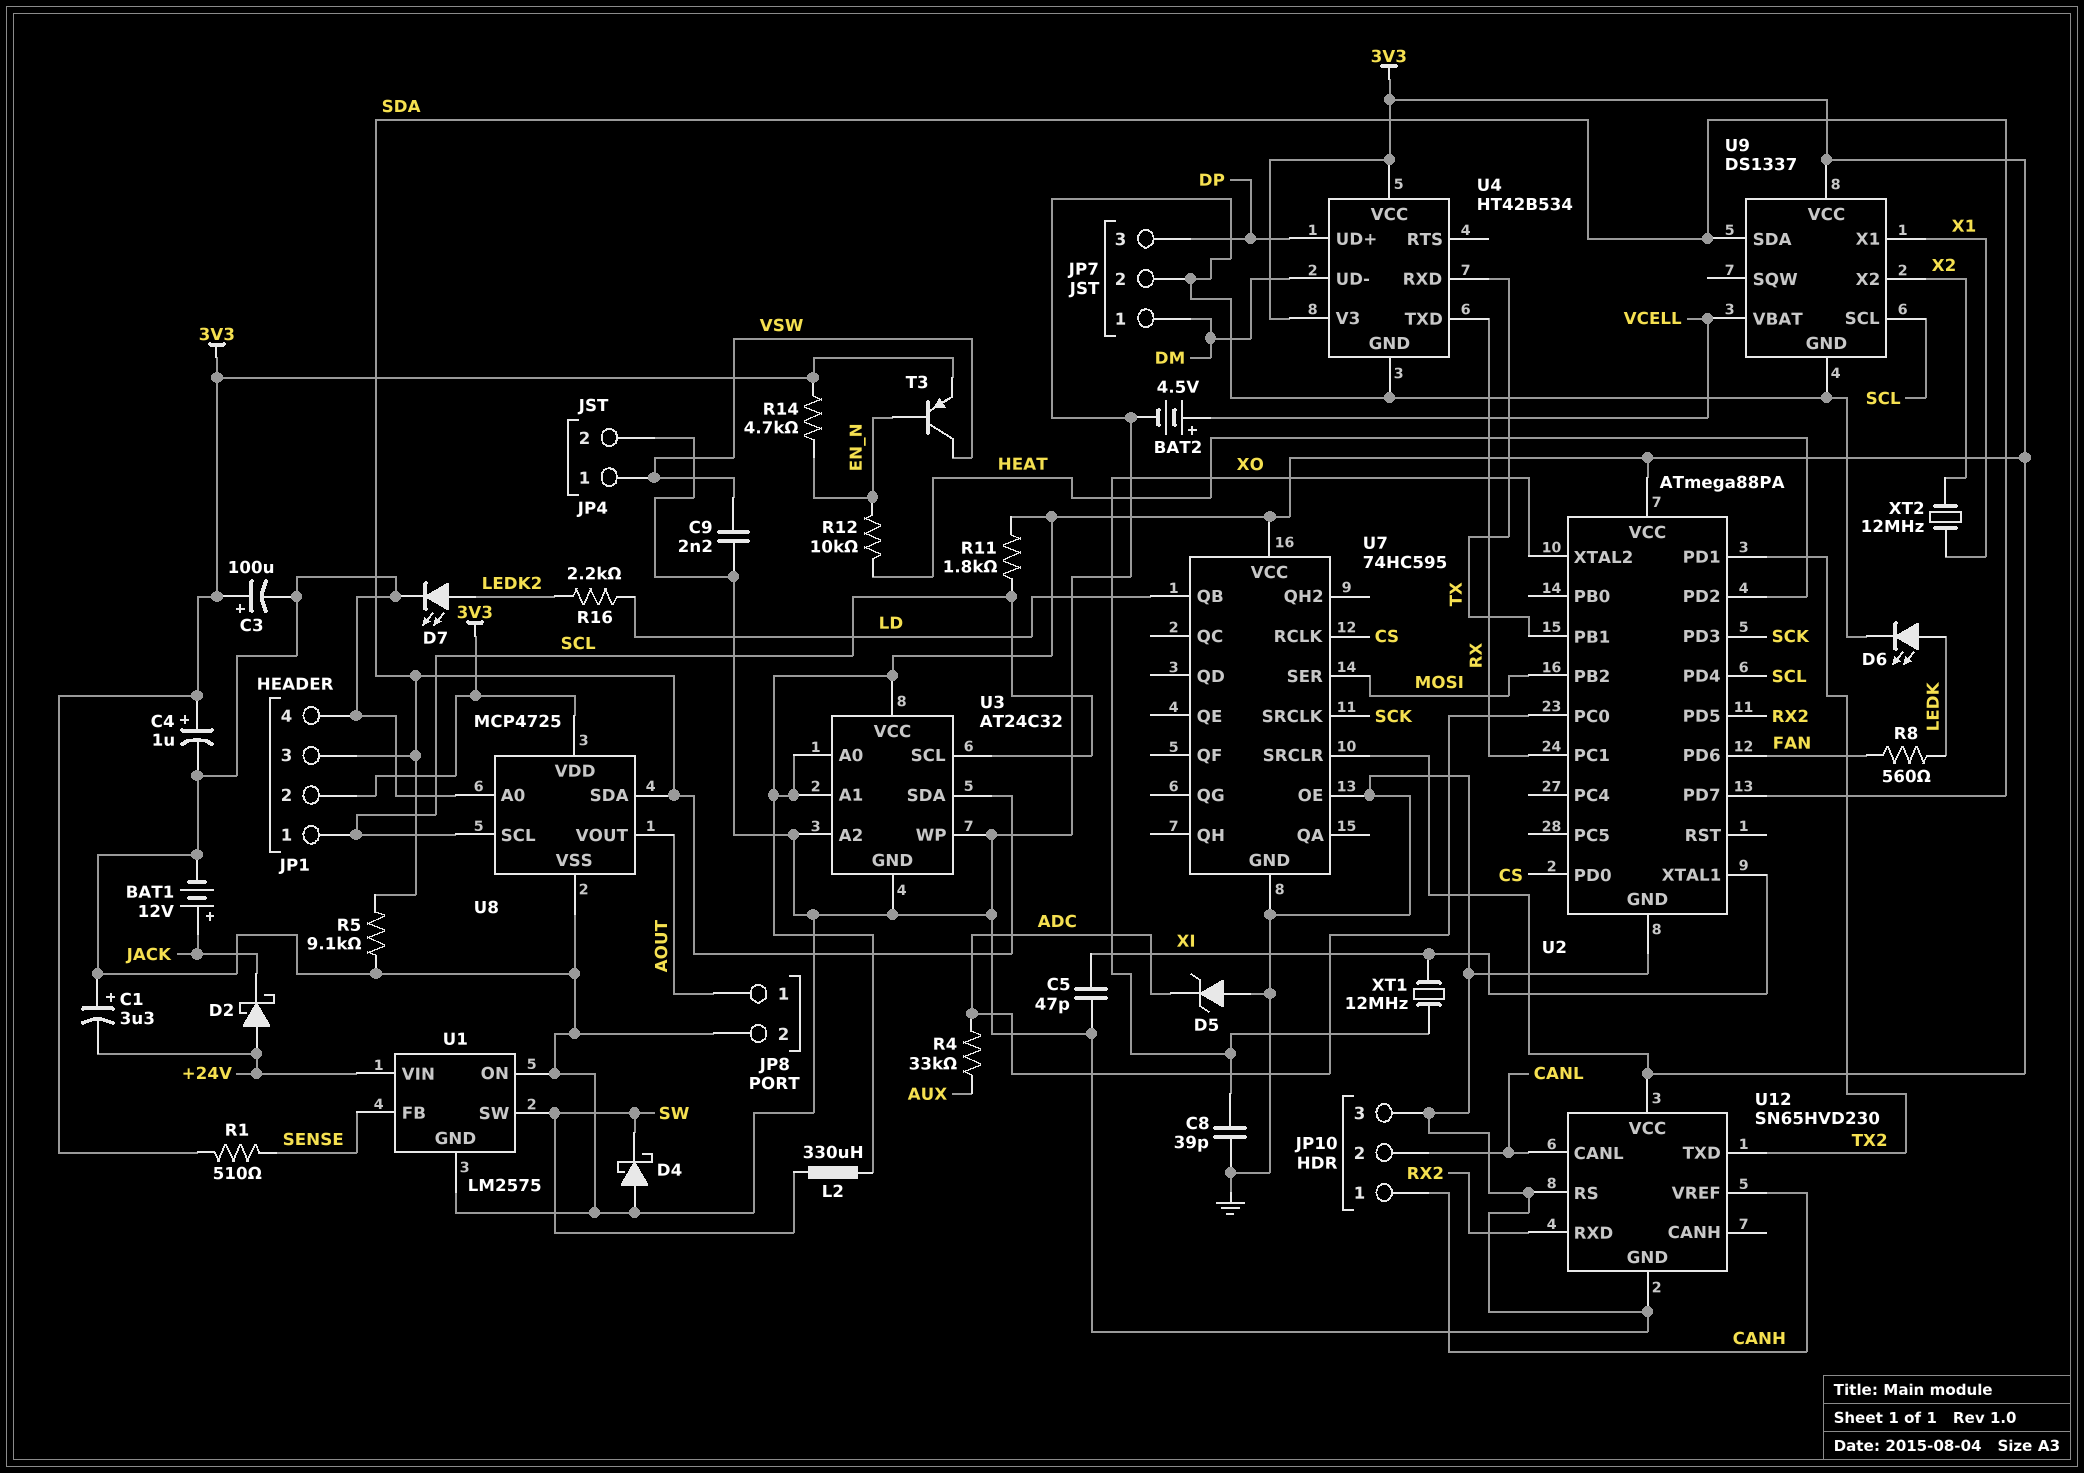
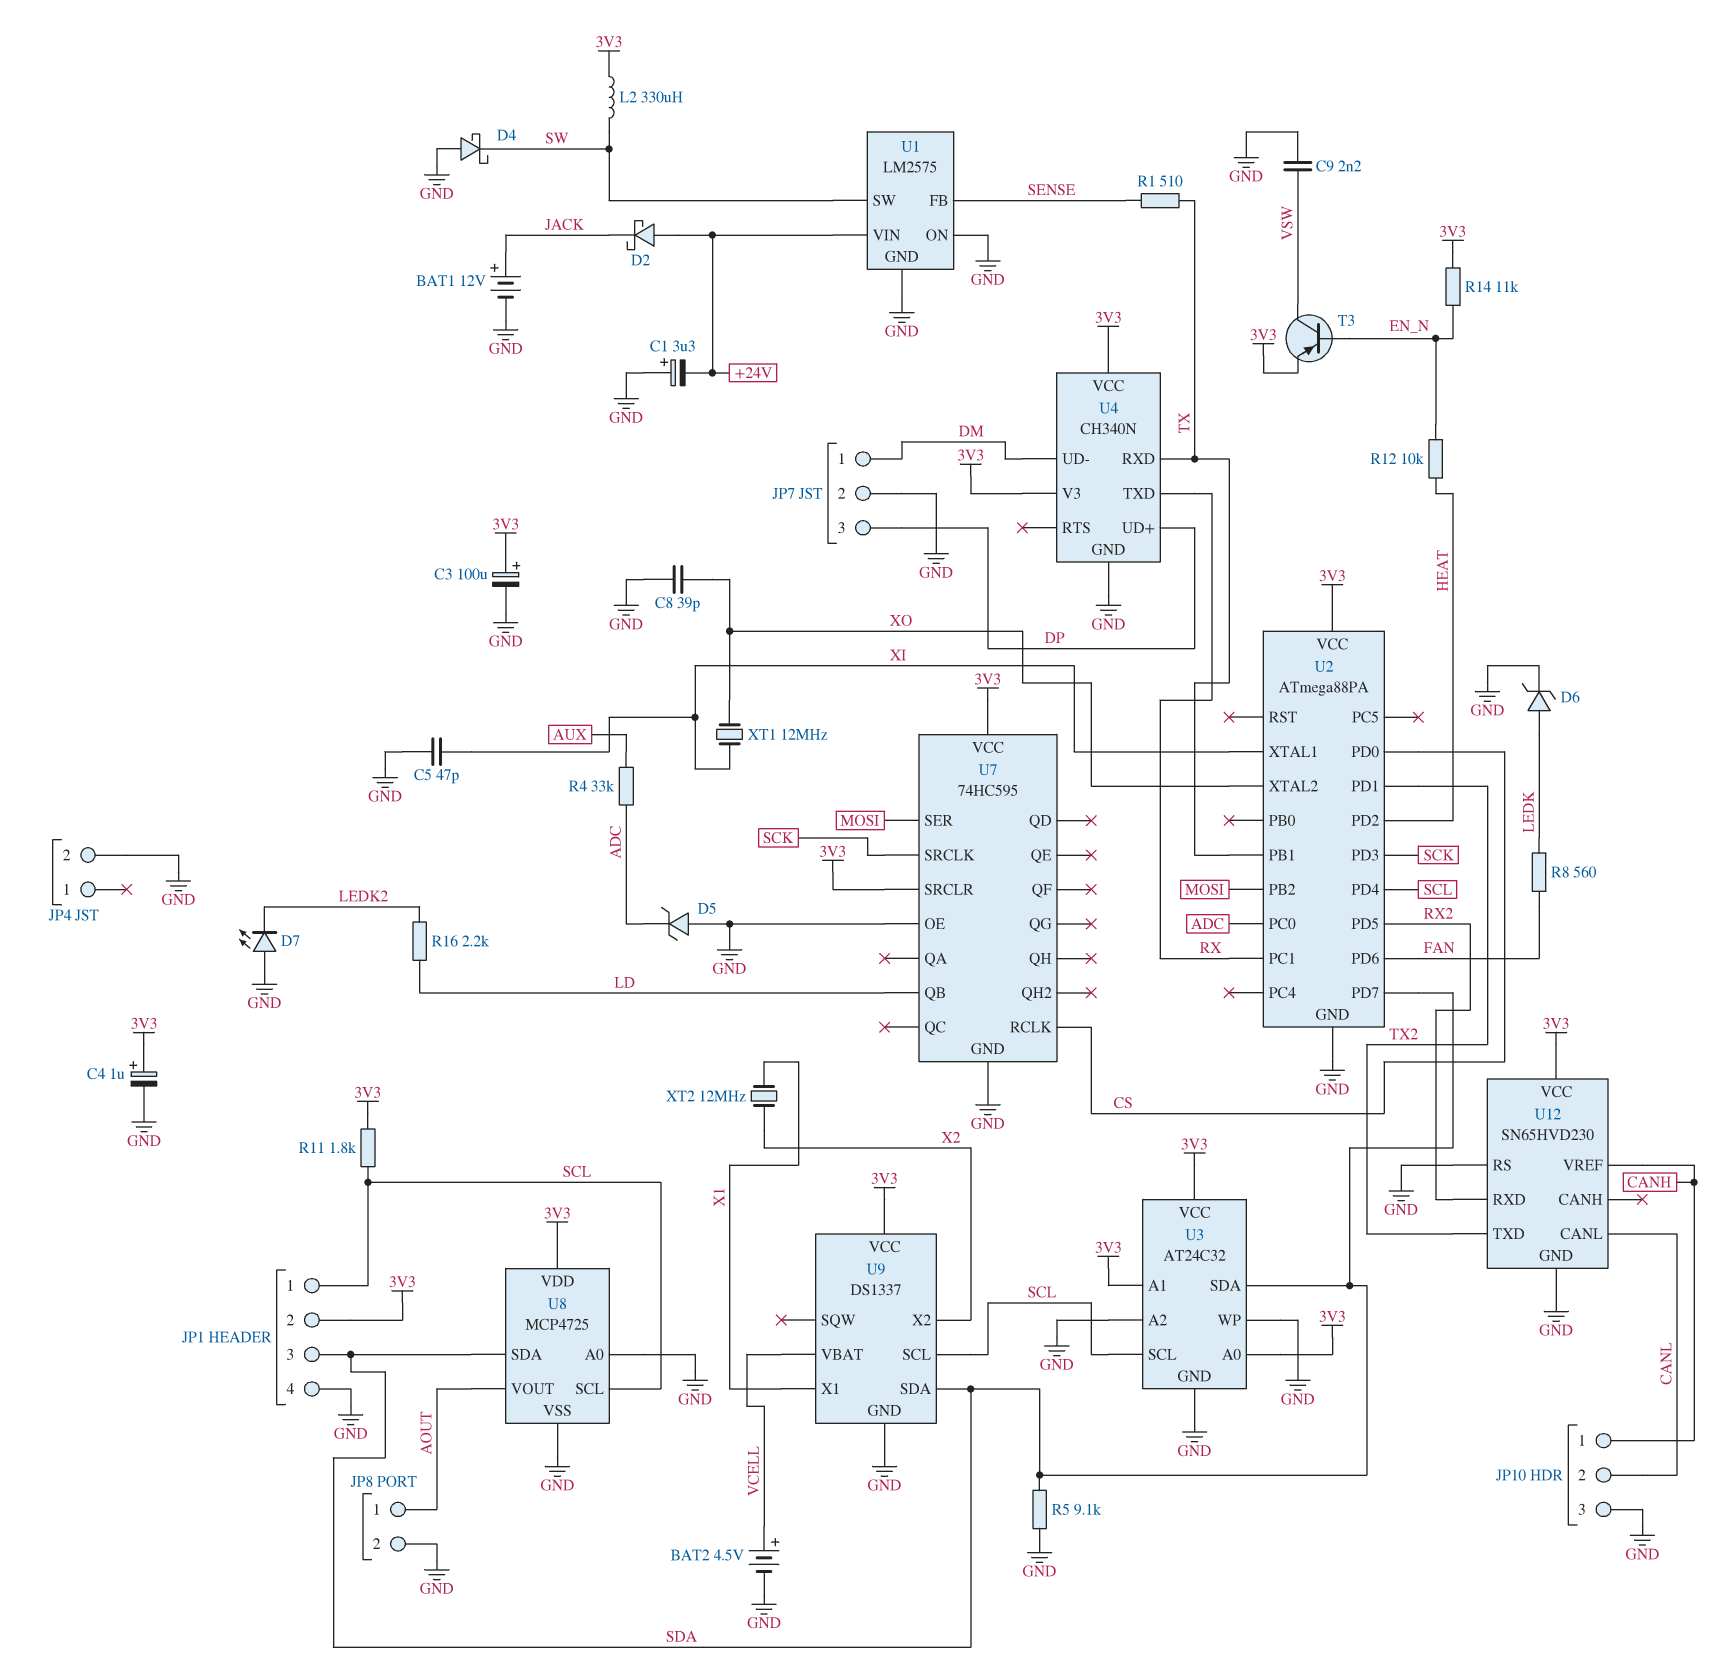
D6: LED (A LEDK, K GND) -> zener (A LEDK, K GND)
D7: LED (A LEDK2, K GND) -> LED (A GND, K LEDK2)
JP4 pin 1: VSW -> none
R1: 510 (3V3, SENSE) -> 510 (SENSE, TX)
R14: 4.7k (3V3, EN_N) -> 11k (3V3, EN_N)
U4: HT42B534 -> CH340N

